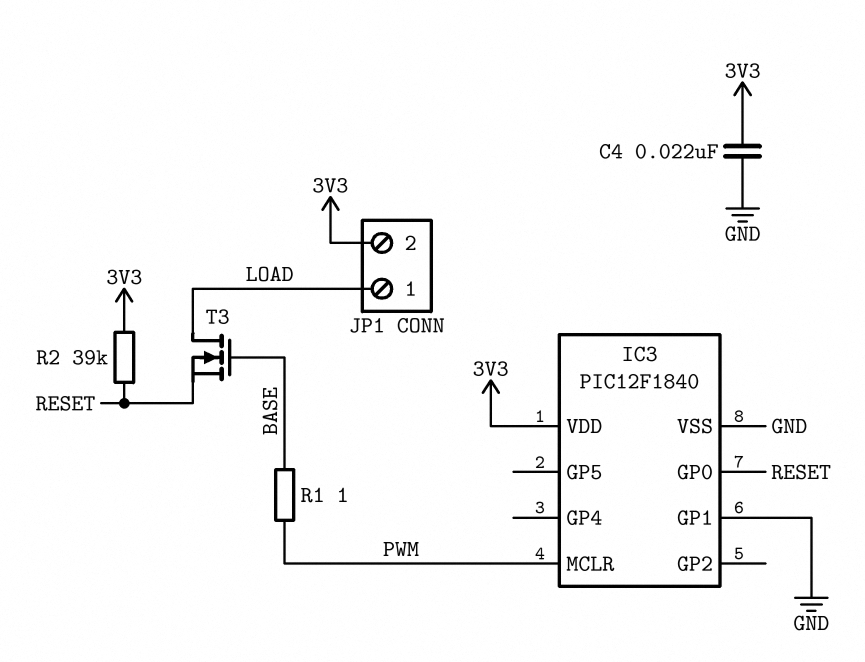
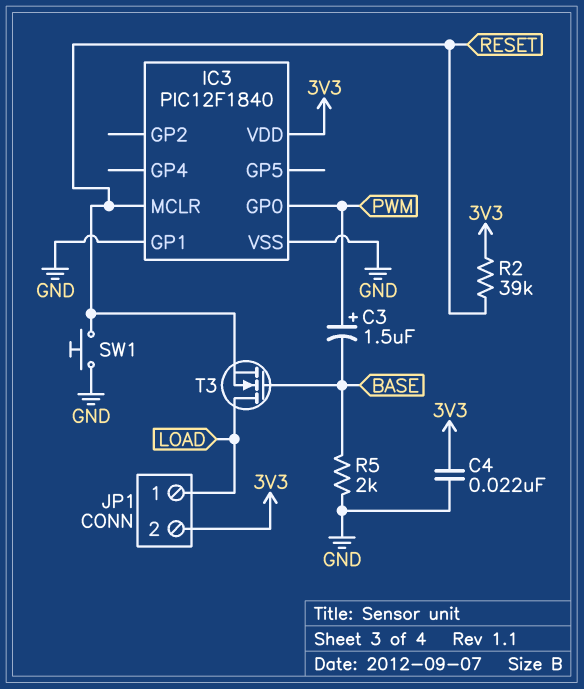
C3: none -> 1.5uF (plus PWM, minus BASE)
IC3 pin GP0: RESET -> PWM
IC3 pin MCLR: PWM -> RESET
R1: 1 (BASE, PWM) -> none
R5: none -> 2k (BASE, GND)
SW1: none -> button (GND, RESET)

